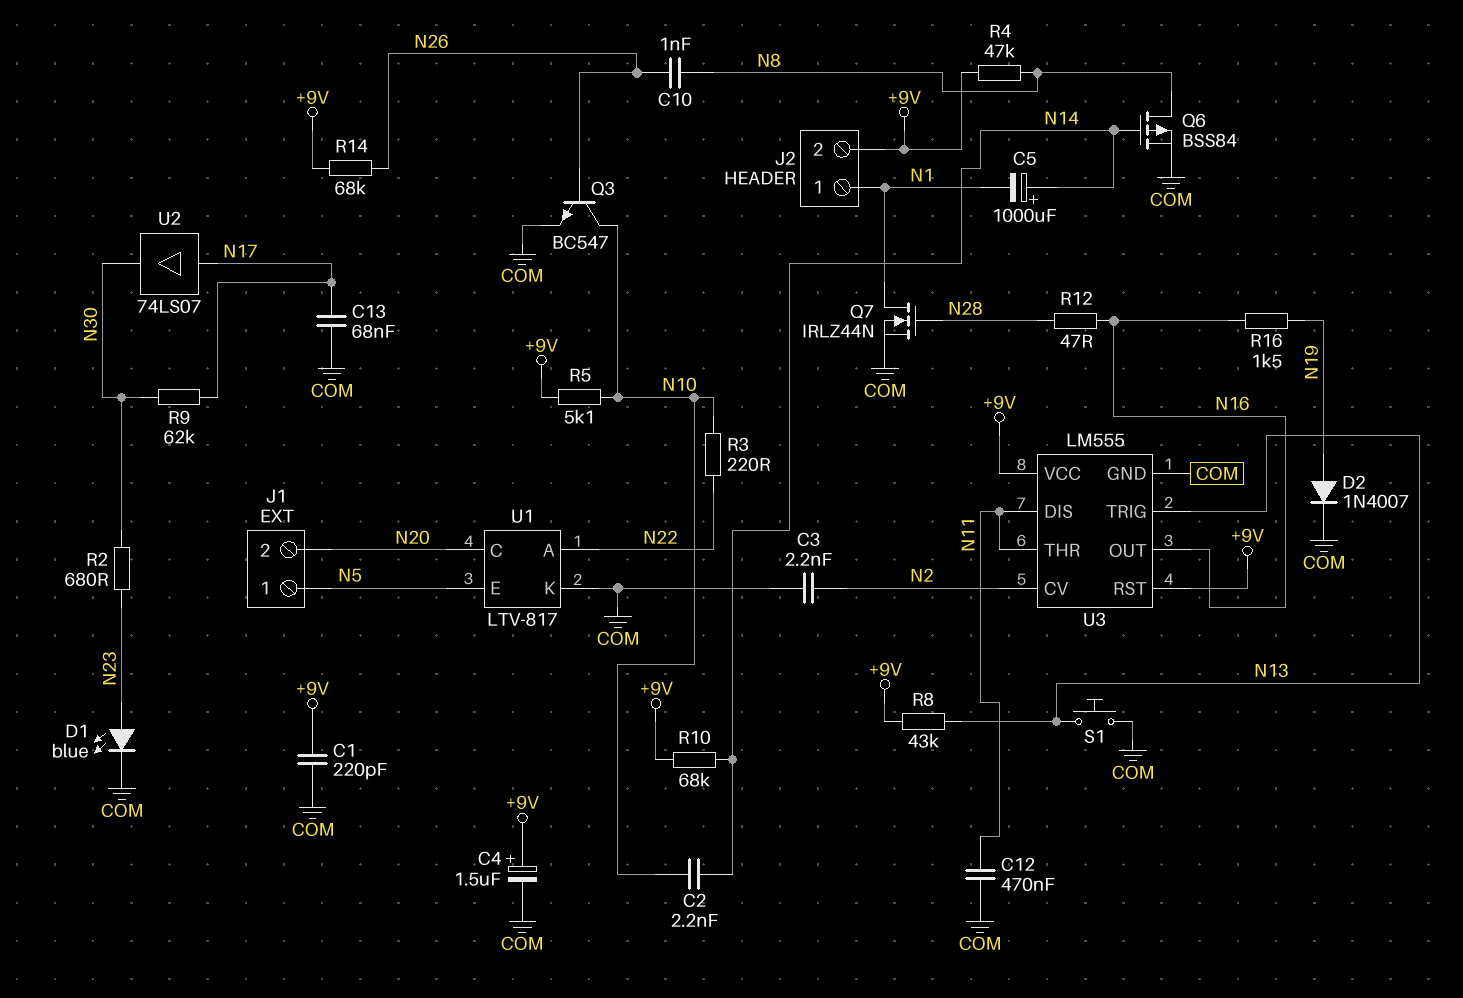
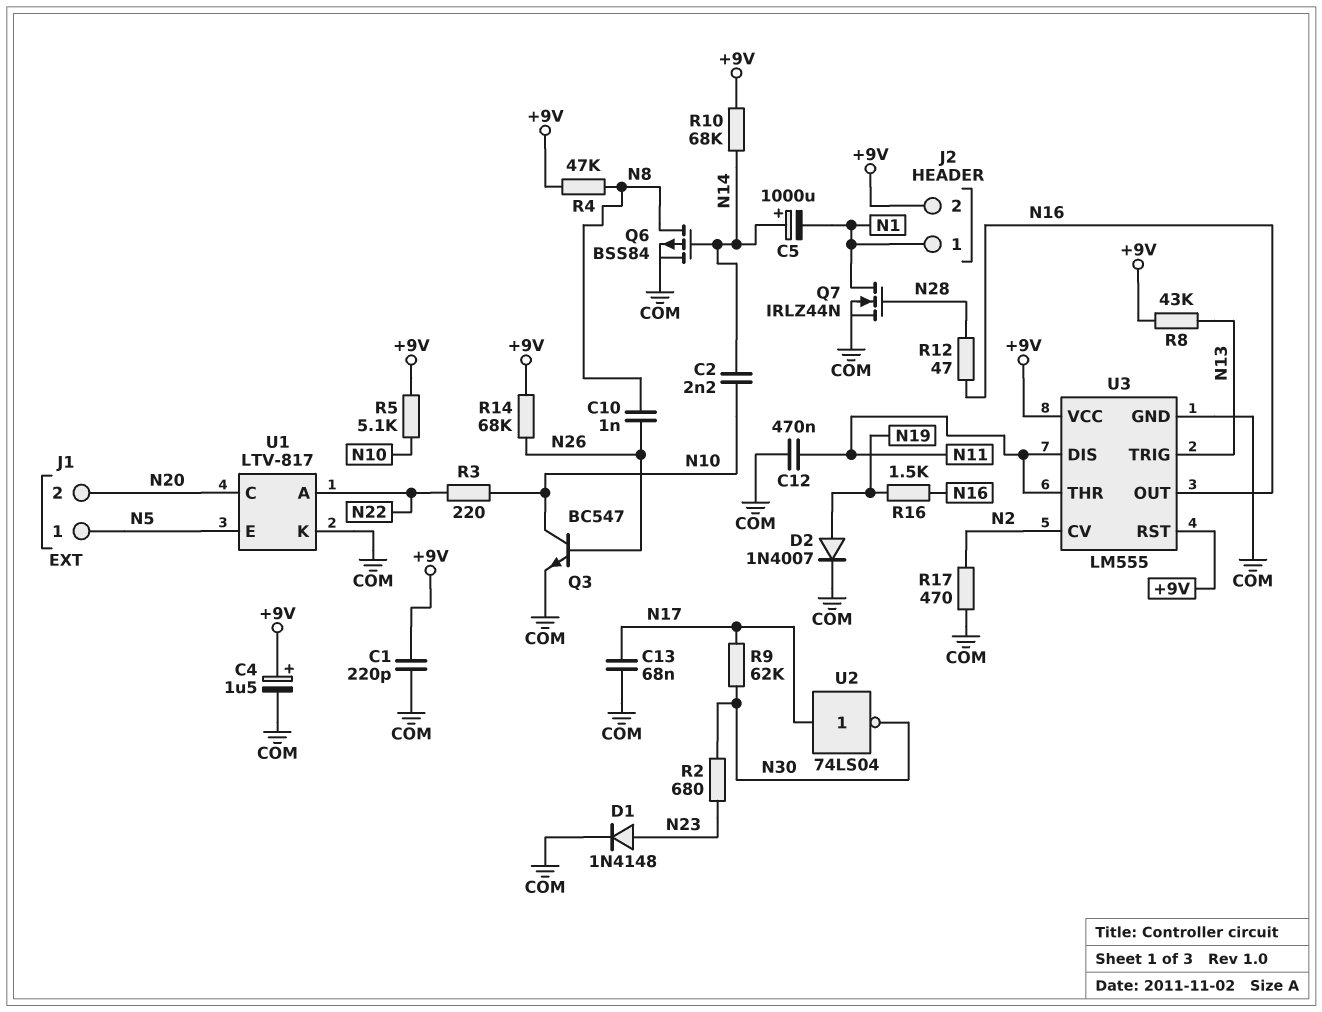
C3: 2.2nF (COM, N2) -> none
D1: LED blue (A N23, K COM) -> diode 1N4148 (A N23, K COM)
R17: none -> 470 (COM, N2)
S1: button (COM, N13) -> none
U2: buffer 74LS07 (in N17, out N30) -> NOT 74LS04 (in N17, out N30)

